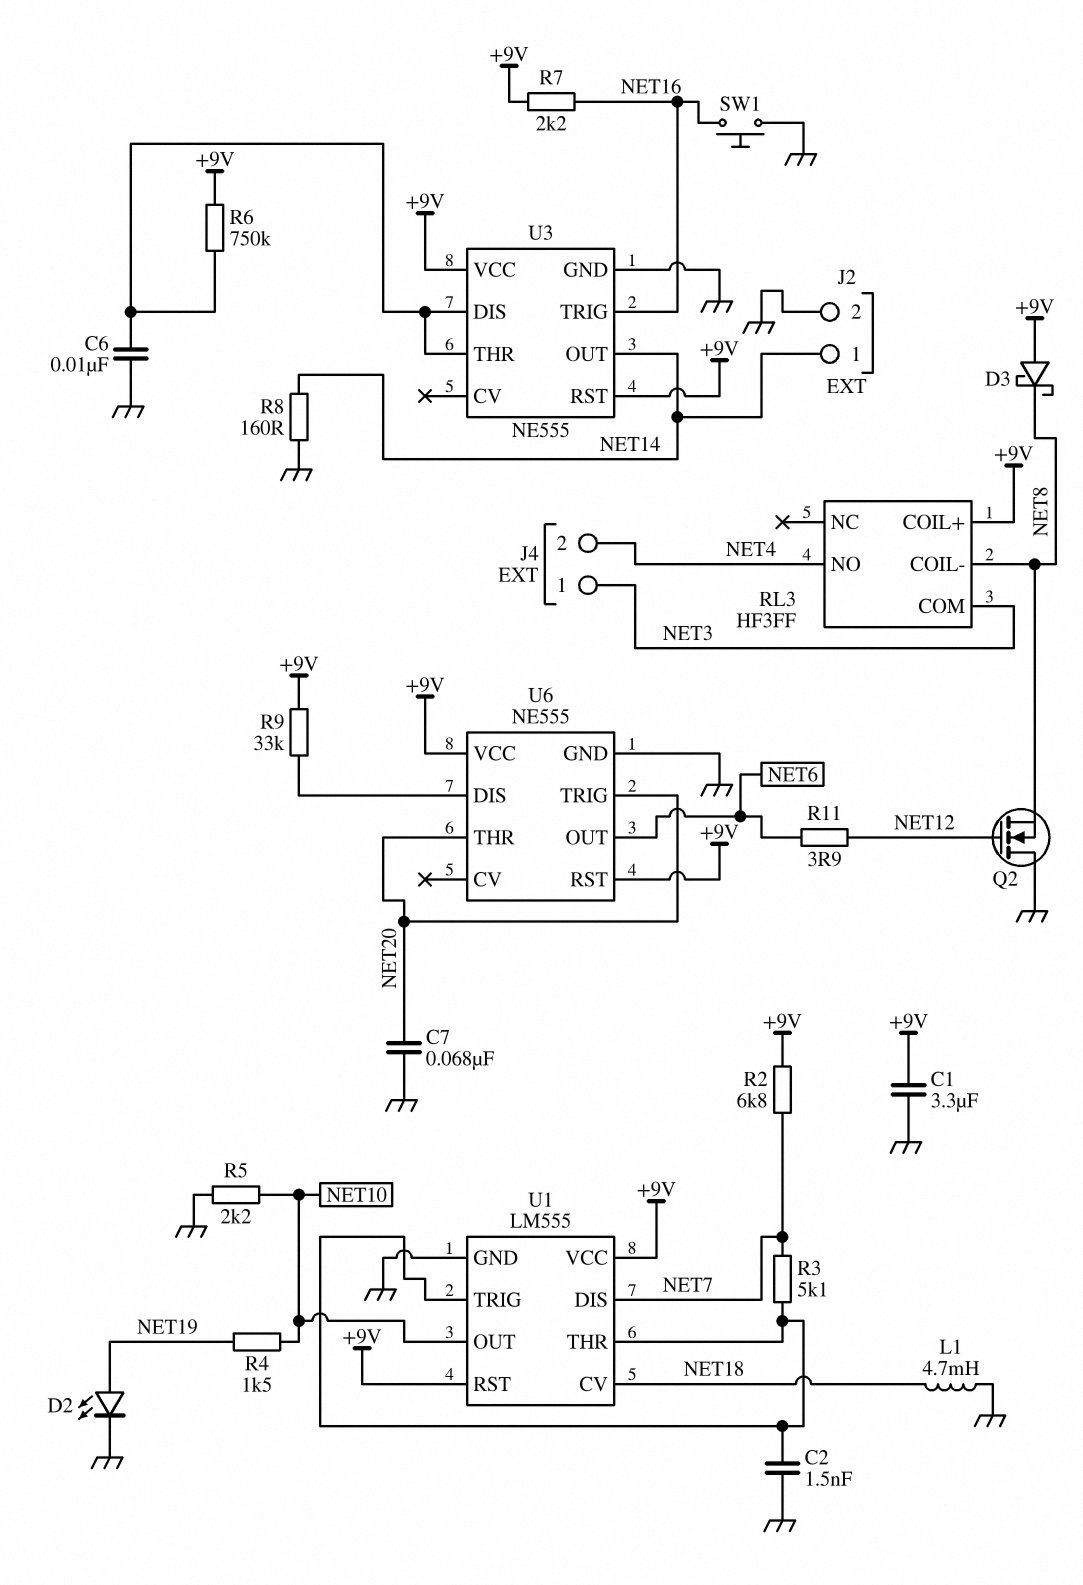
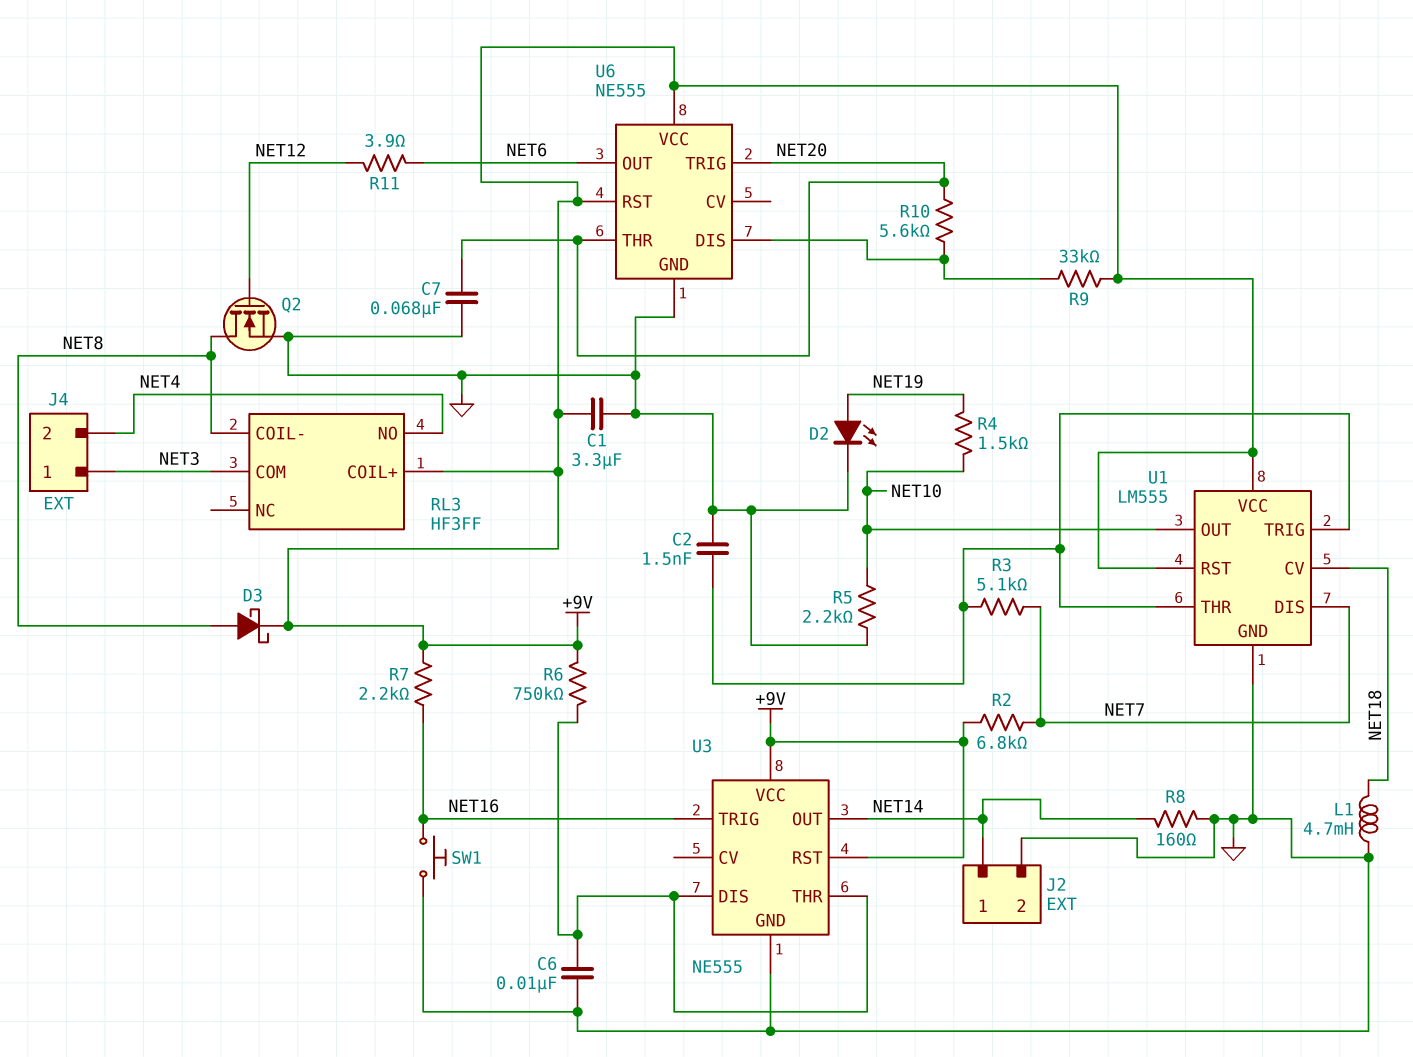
D3: schottky (A +9V, K NET8) -> schottky (A NET8, K +9V)
Q2: NMOS (G NET12, D GND, S NET8) -> NMOS (G NET12, D NET8, S GND)
R10: none -> 5.6k (NET20, U6/DIS)

